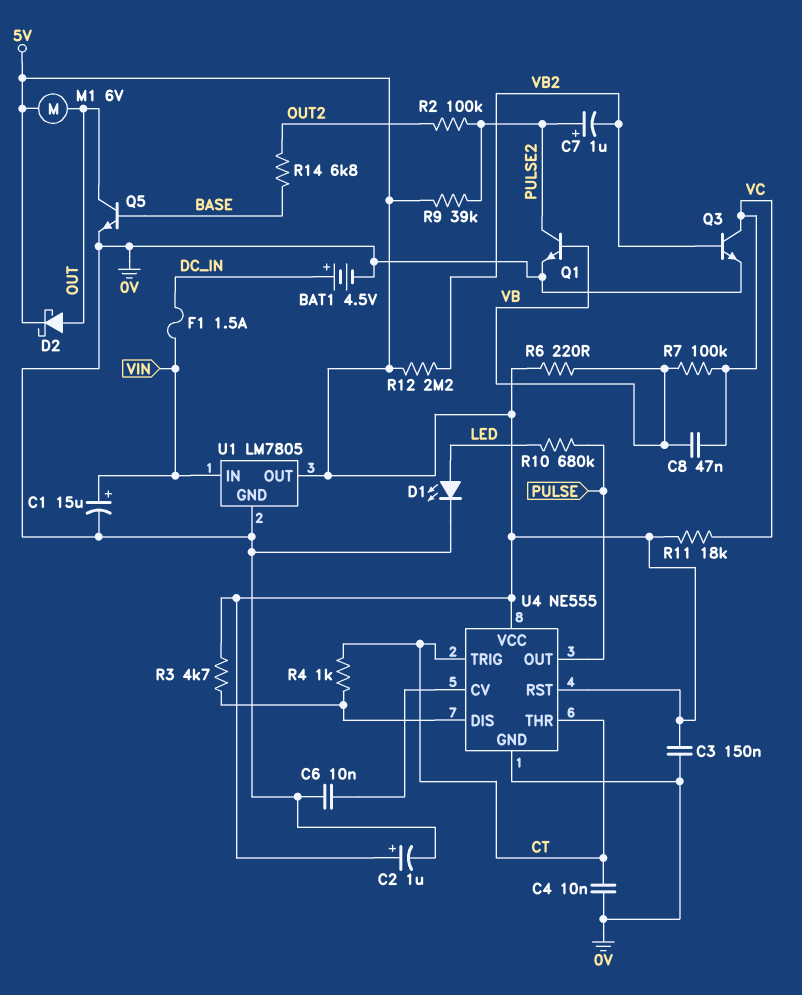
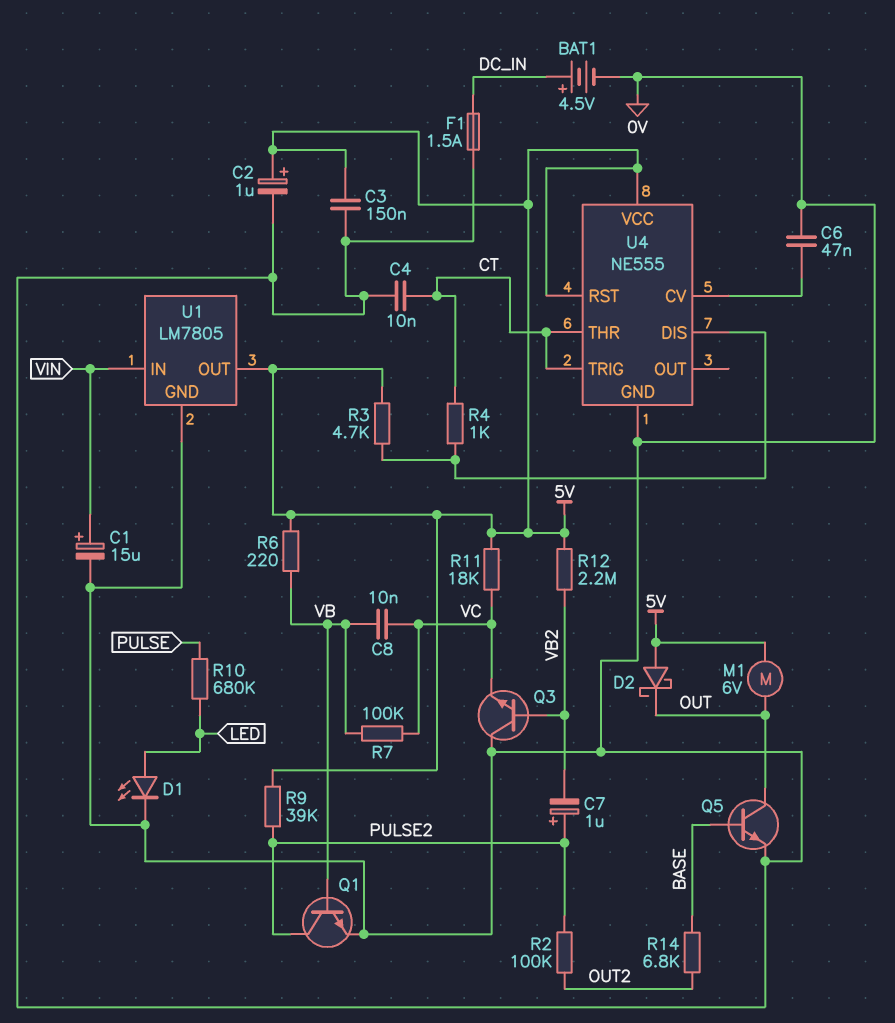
C6: 10nF (0V, U4/CV) -> 47nF (0V, U4/CV)
C8: 47nF (VB, VC) -> 10nF (VB, VC)
D2: schottky (A OUT, K 5V) -> schottky (A 5V, K OUT)
F1: 1.5A (DC_IN, VIN) -> 1.5A (0V, DC_IN)
Q3: NPN (B VB2, C VC, E 0V) -> NPN (B VB2, C 0V, E VC)
U4 pin OUT: PULSE -> none

